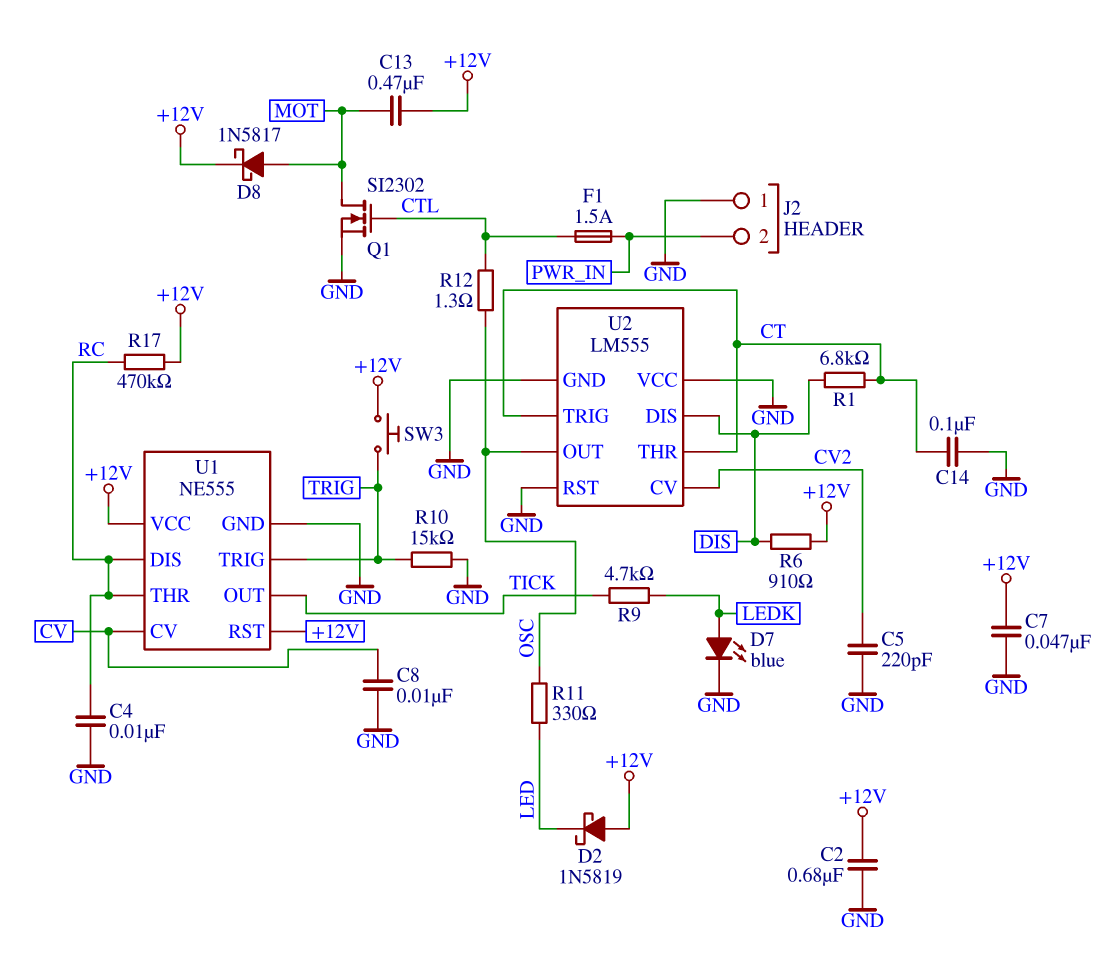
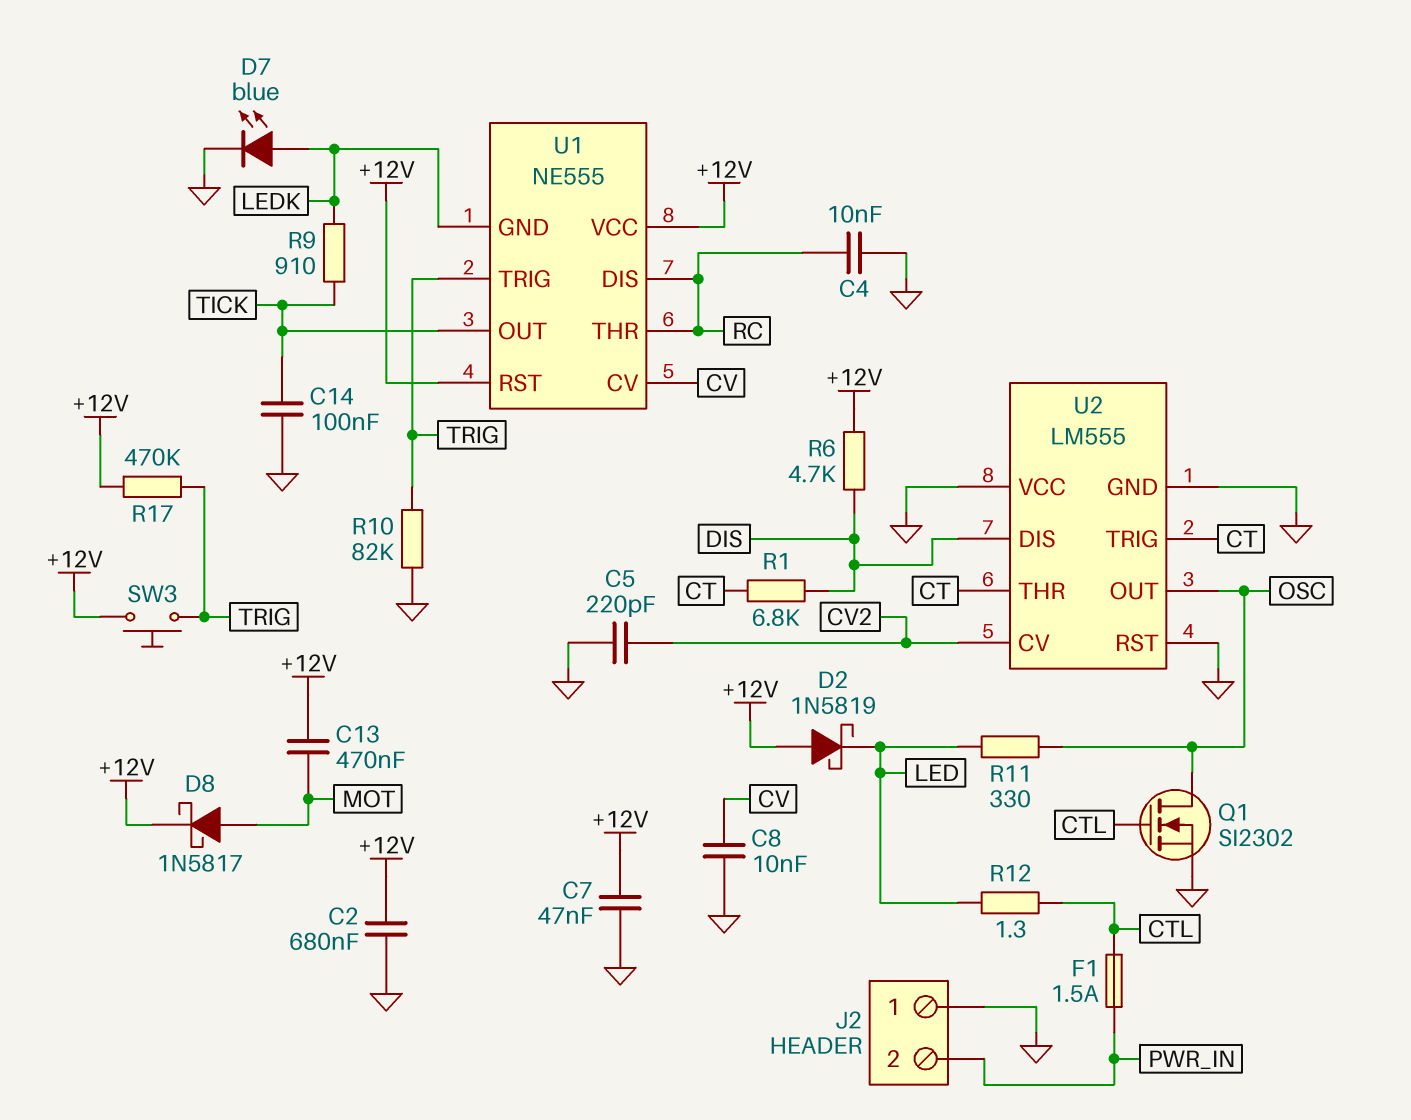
C14: 100nF (CT, GND) -> 100nF (GND, TICK)
Q1: NMOS SI2302 (G CTL, D MOT, S GND) -> NMOS SI2302 (G CTL, D OSC, S GND)
R6: 910 (+12V, DIS) -> 4.7k (+12V, DIS)
R9: 4.7k (LEDK, TICK) -> 910 (LEDK, TICK)
R10: 15k (GND, TRIG) -> 82k (GND, TRIG)
R12: 1.3 (CTL, OSC) -> 1.3 (CTL, LED)
R17: 470k (+12V, RC) -> 470k (+12V, TRIG)
U1 pin GND: GND -> LEDK

